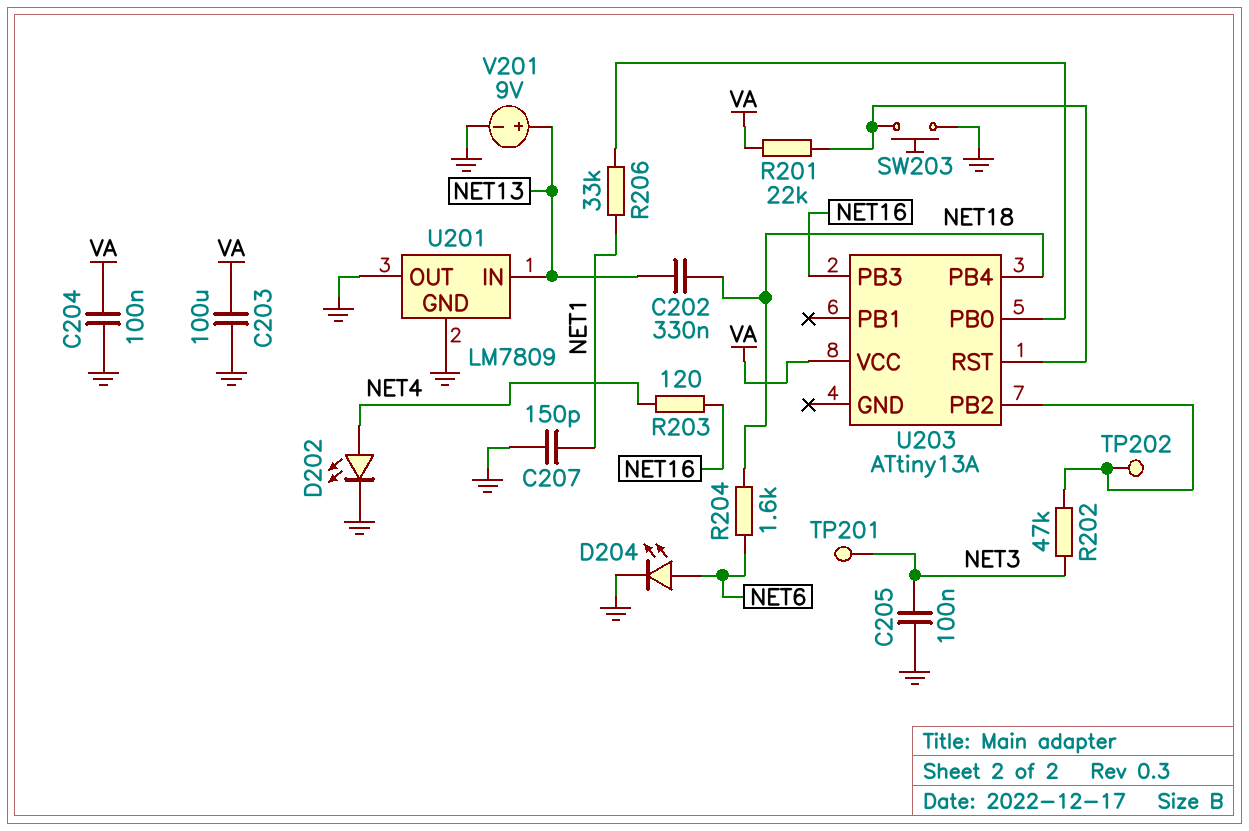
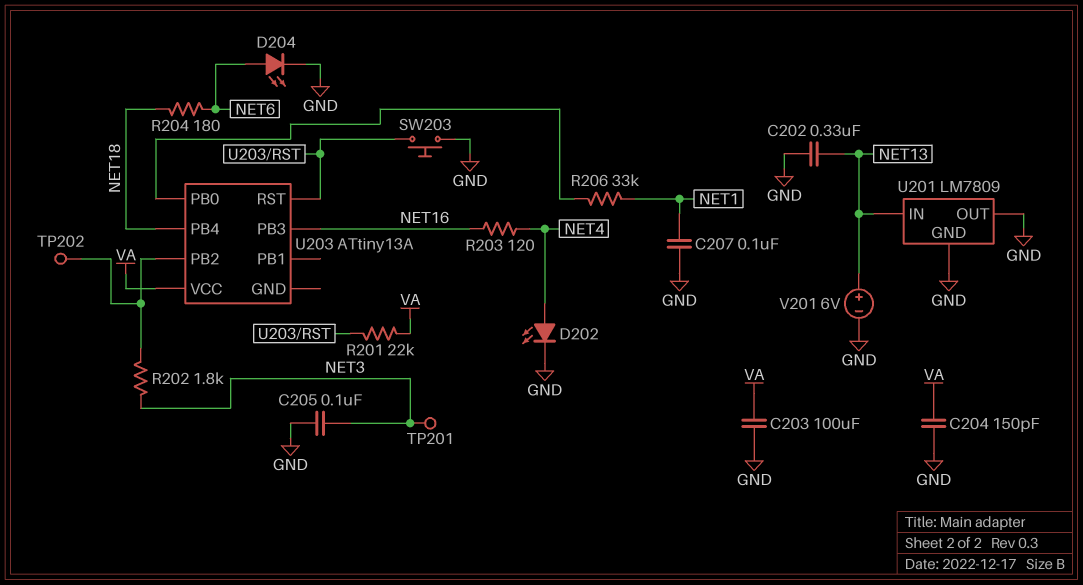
C202: 330nF (NET13, NET18) -> 330nF (GND, NET13)
C204: 100nF (GND, VA) -> 150pF (GND, VA)
C207: 150pF (GND, NET1) -> 100nF (GND, NET1)
R202: 47k (NET3, U203/PB2) -> 1.8k (NET3, U203/PB2)
R204: 1.6k (NET6, NET18) -> 180 (NET6, NET18)
V201: 9V (plus NET13, minus GND) -> 6V (plus NET13, minus GND)

